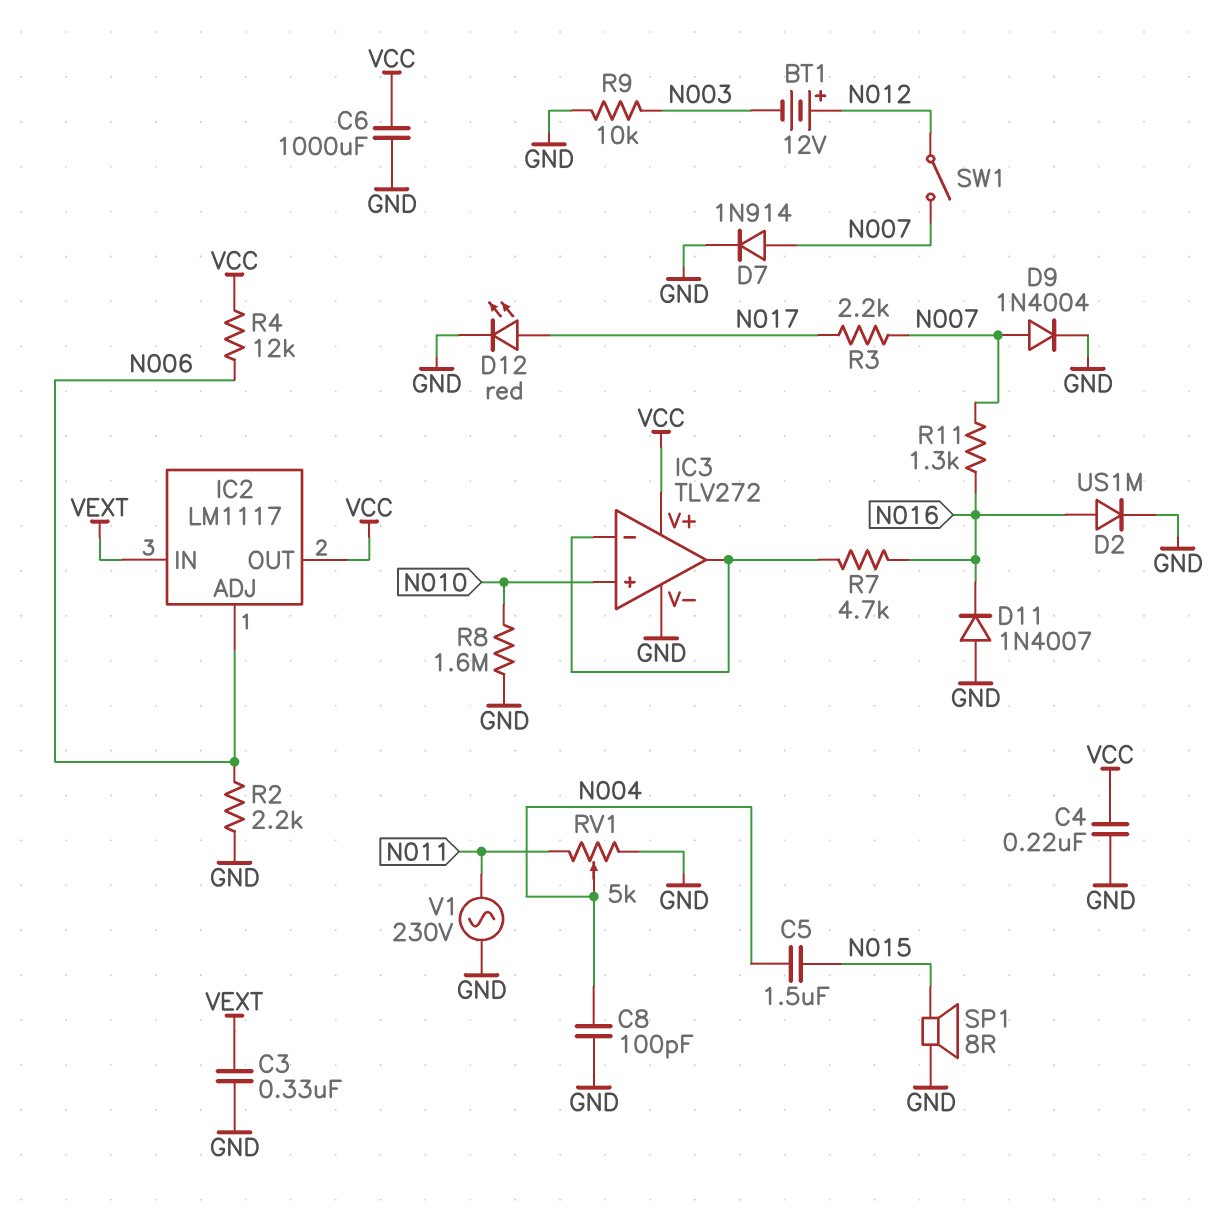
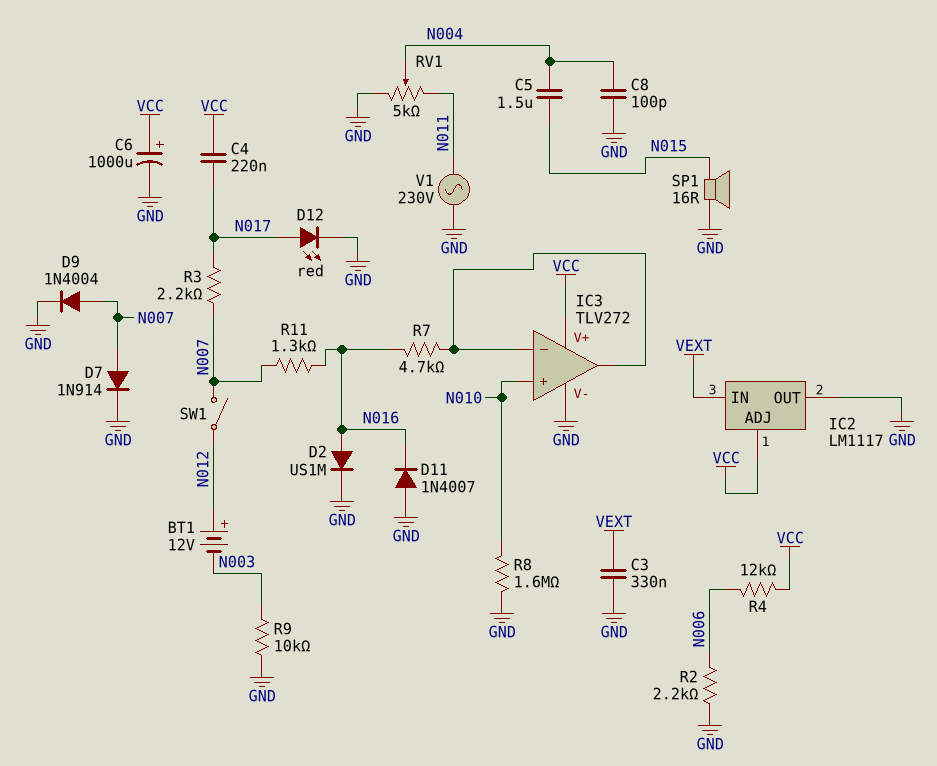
C4: 220nF (GND, VCC) -> 220nF (N017, VCC)
C6: 1000uF (GND, VCC) -> 1000uF (plus VCC, minus GND)
IC2 pin ADJ: N006 -> VCC
IC2 pin OUT: VCC -> GND
SP1: speaker 8R (GND, N015) -> speaker 16R (GND, N015)

